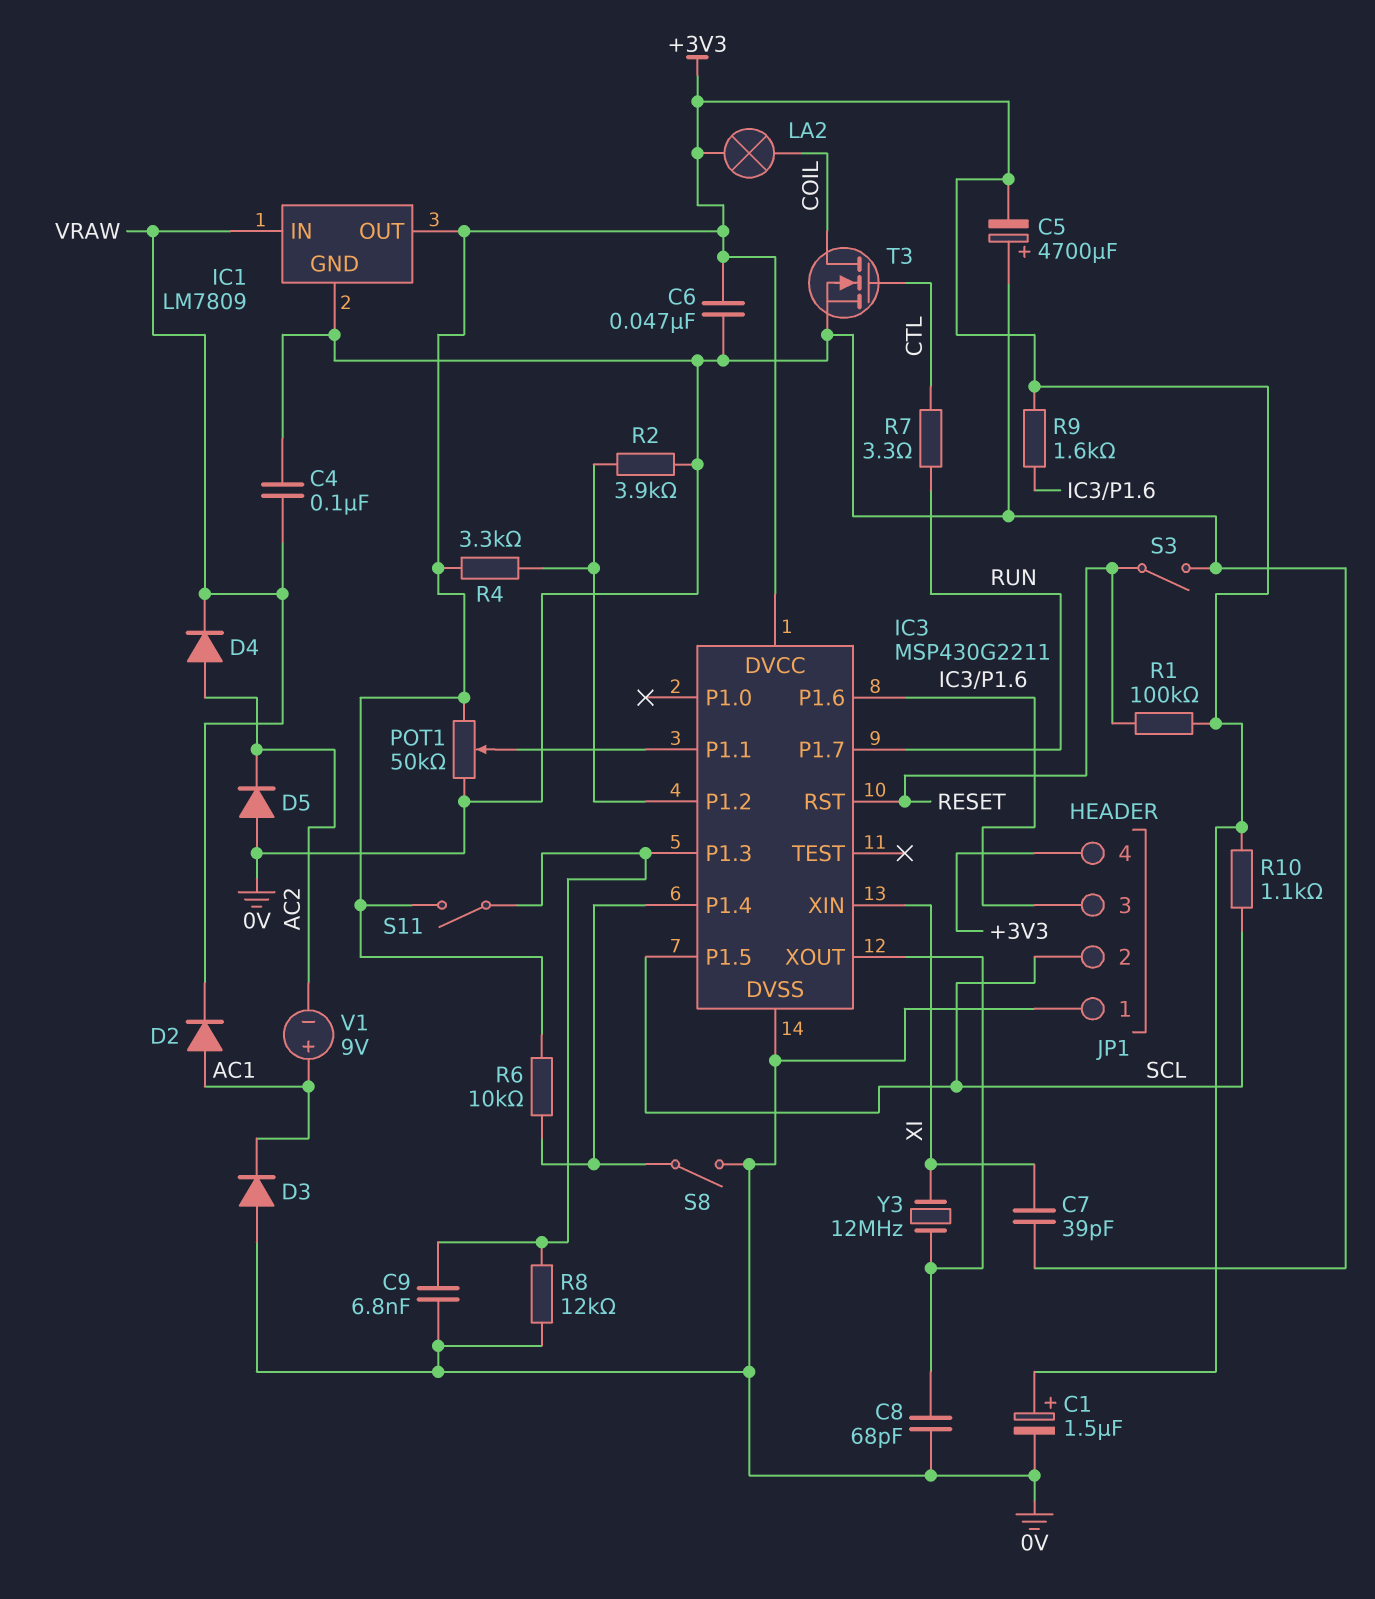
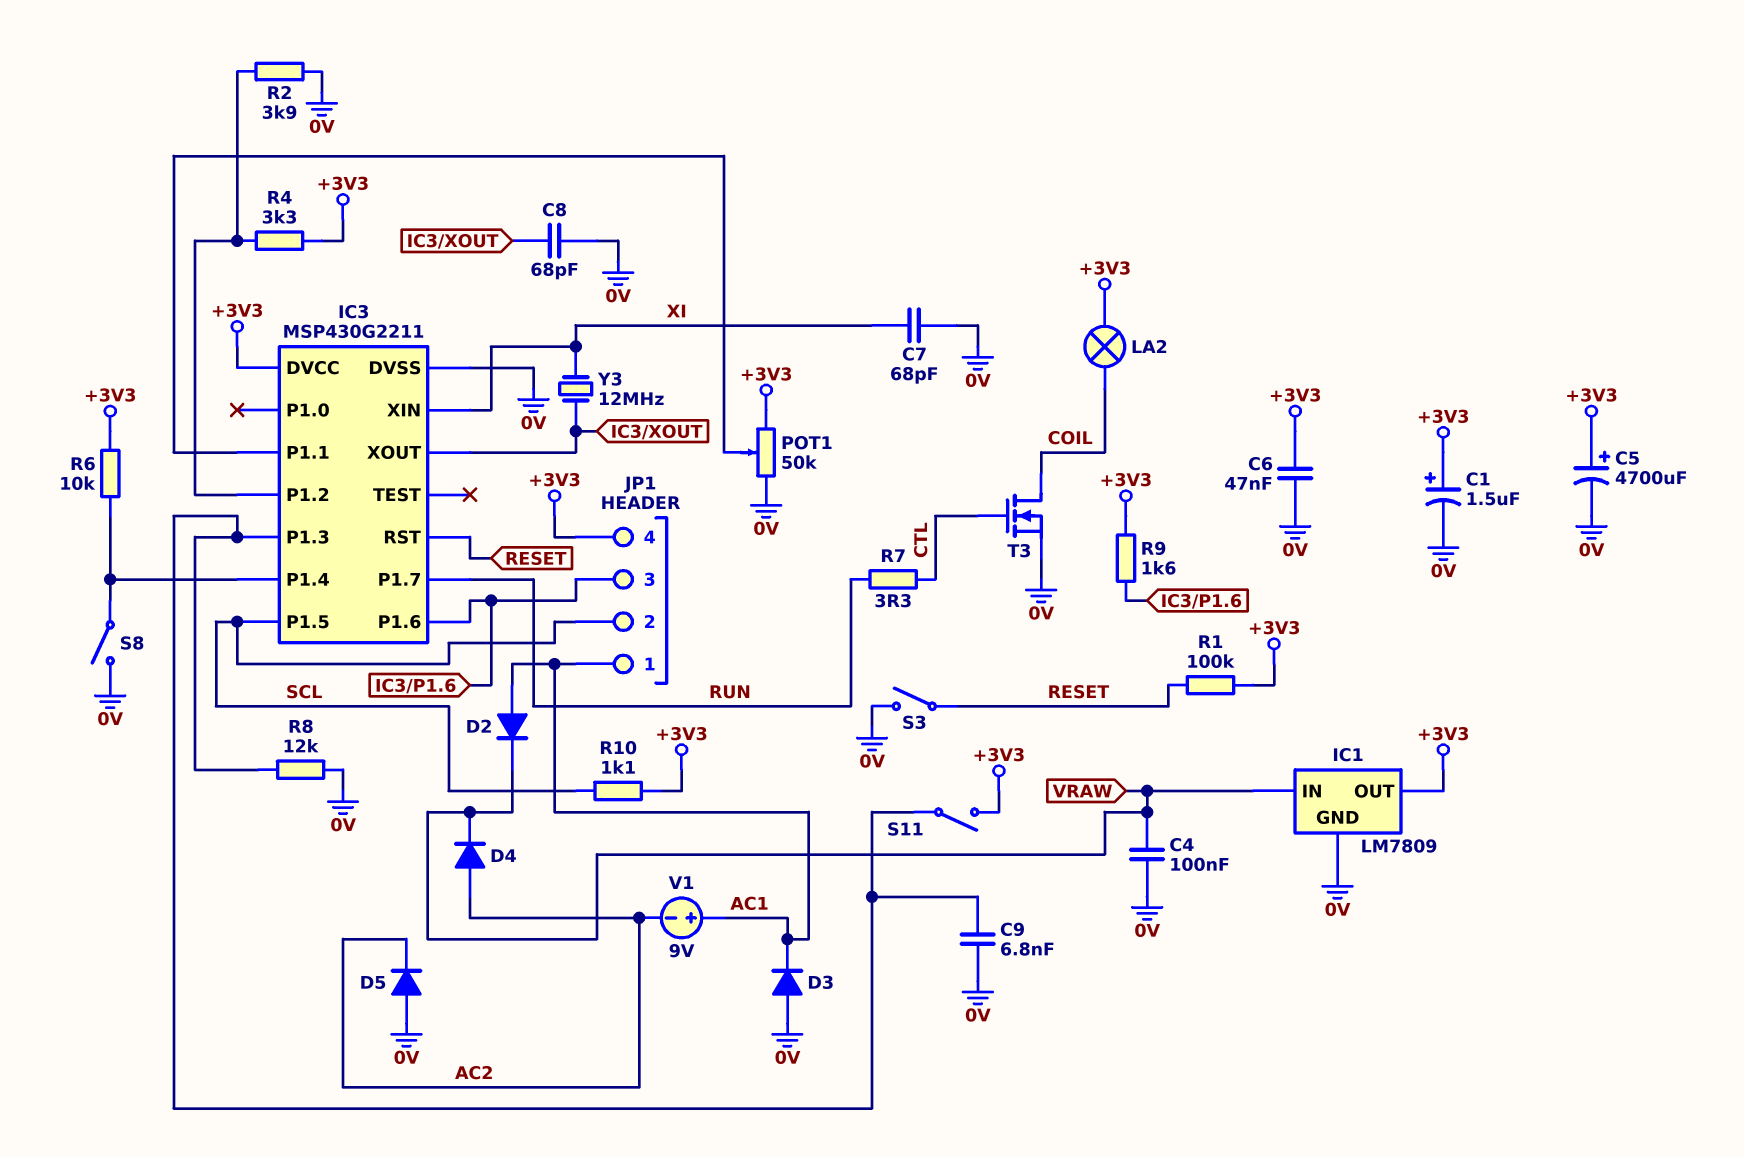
C5: 4700uF (plus 0V, minus +3V3) -> 4700uF (plus +3V3, minus 0V)
C7: 39pF (0V, XI) -> 68pF (0V, XI)
JP1 pin 1: 0V -> AC1

